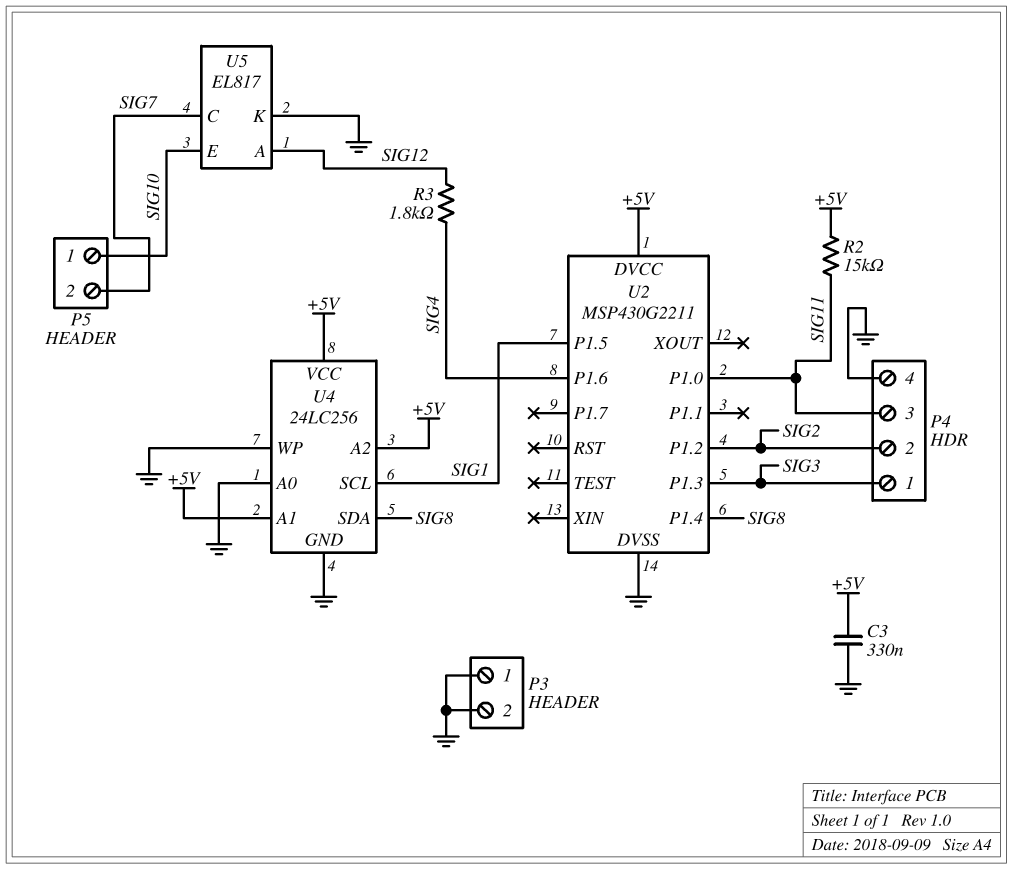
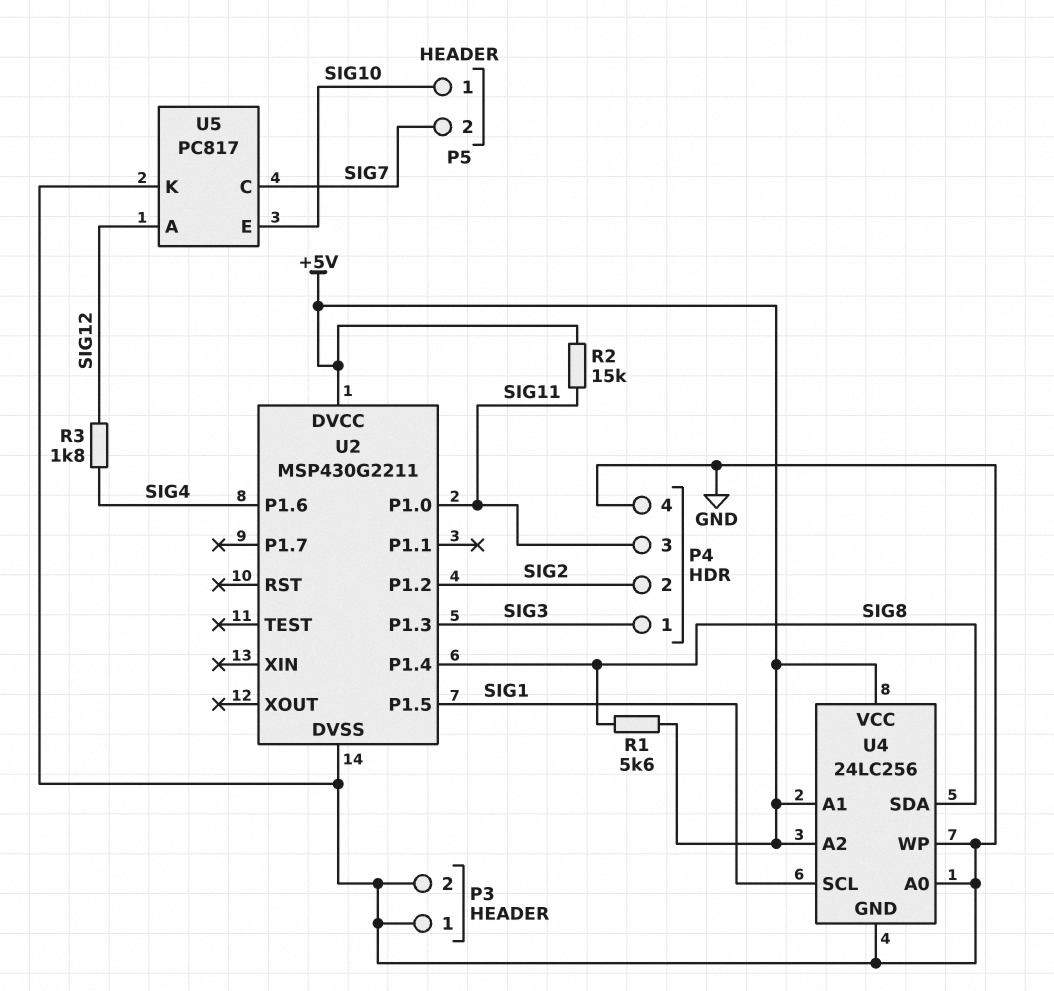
C3: 330nF (+5V, GND) -> none
R1: none -> 5.6k (+5V, SIG8)
U5: EL817 -> PC817

